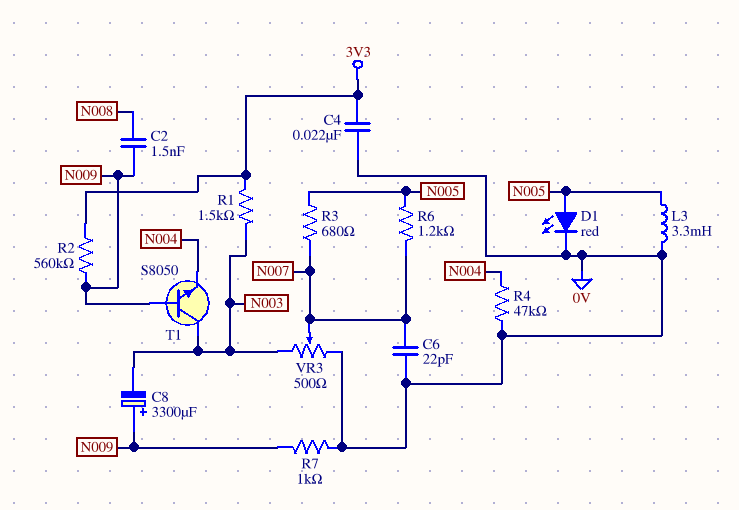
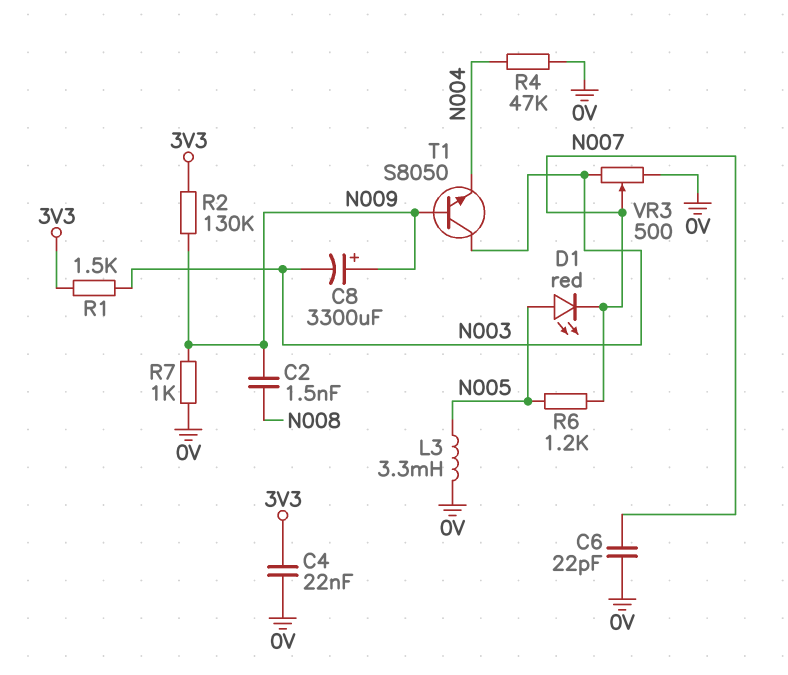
D1: LED red (A N005, K 0V) -> LED red (A N005, K N007)
R2: 560k (3V3, N009) -> 130k (3V3, N009)
R3: 680 (N005, N007) -> none

